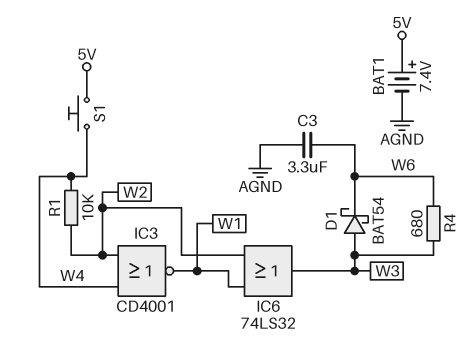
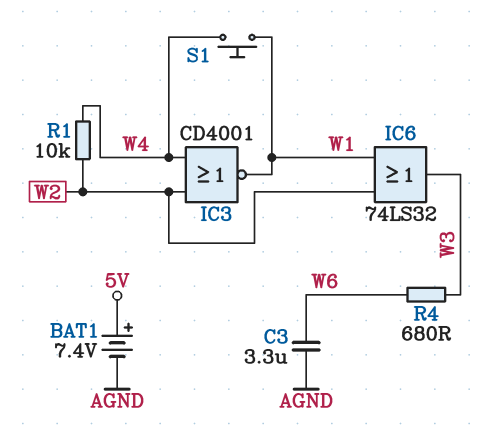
D1: schottky BAT54 (A W3, K W6) -> none
S1: button (5V, W4) -> button (W1, W4)

